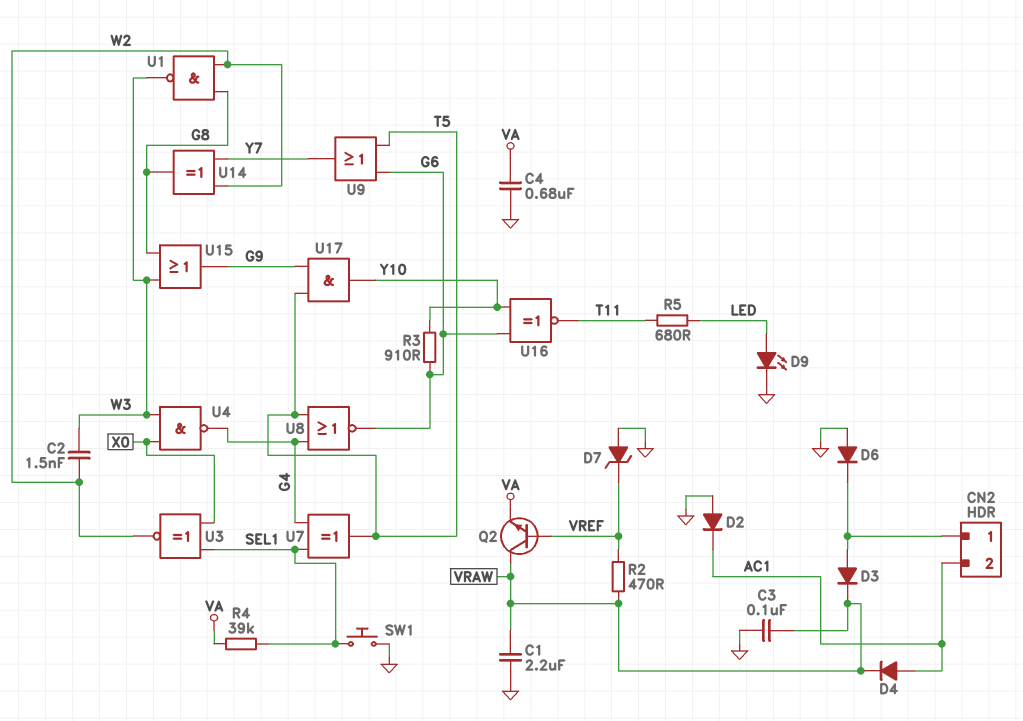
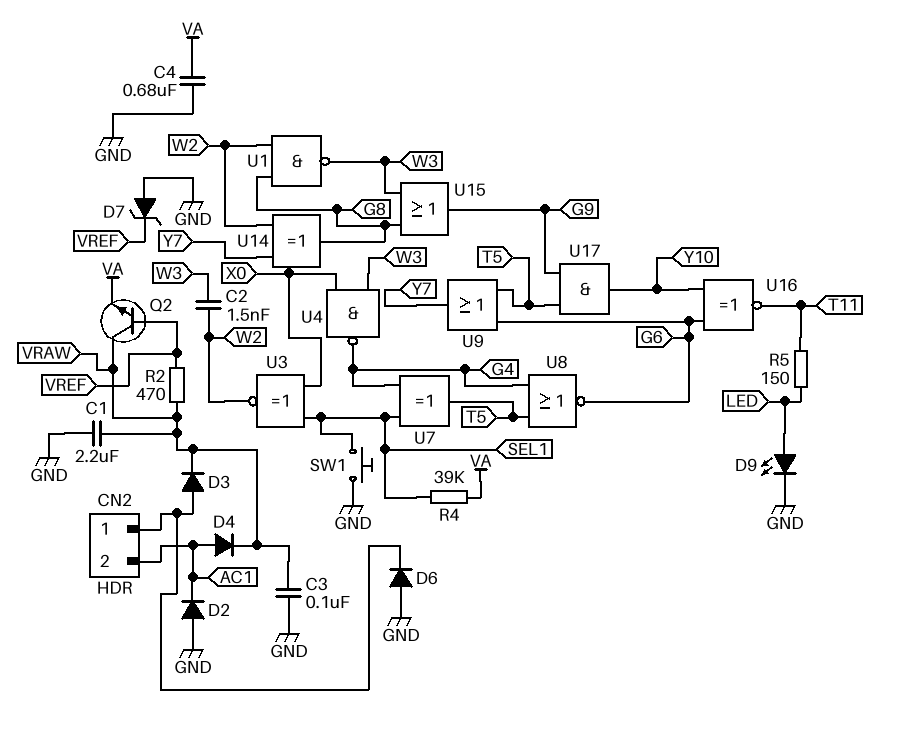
R3: 910 (G6, Y10) -> none
R5: 680 (LED, T11) -> 150 (LED, T11)

